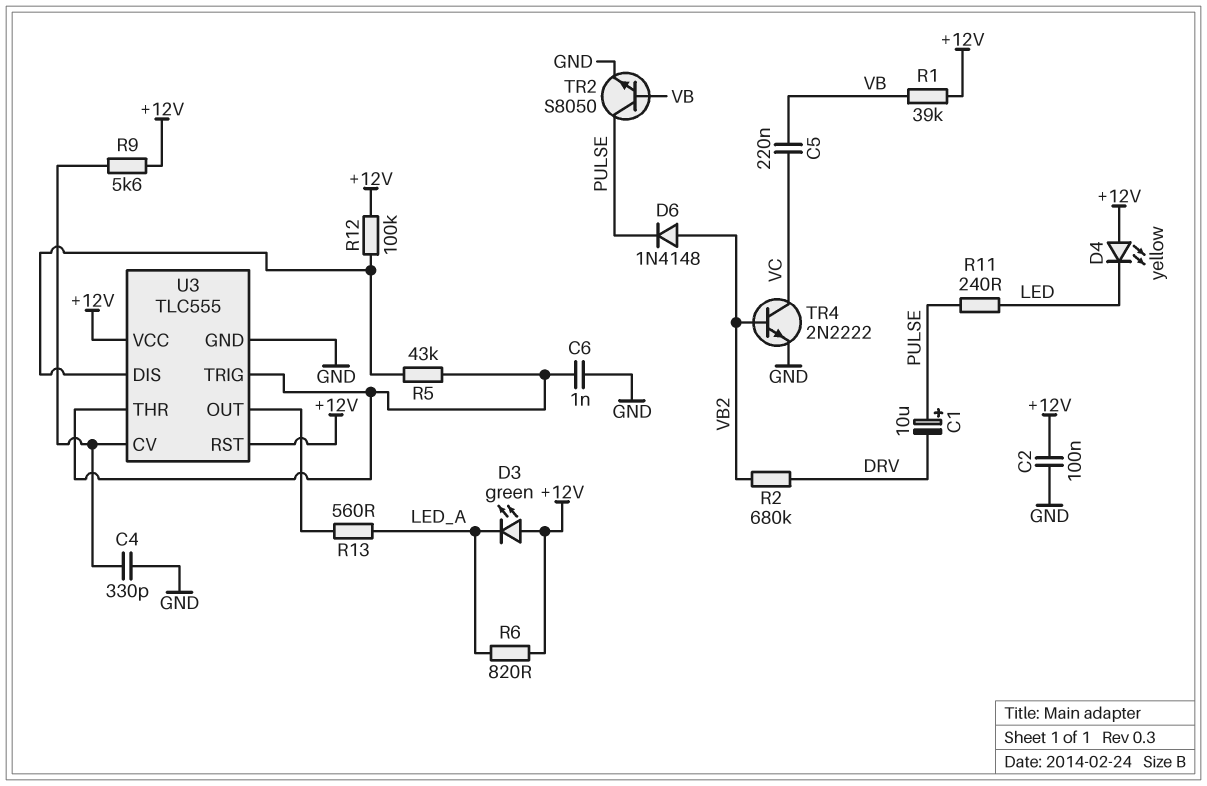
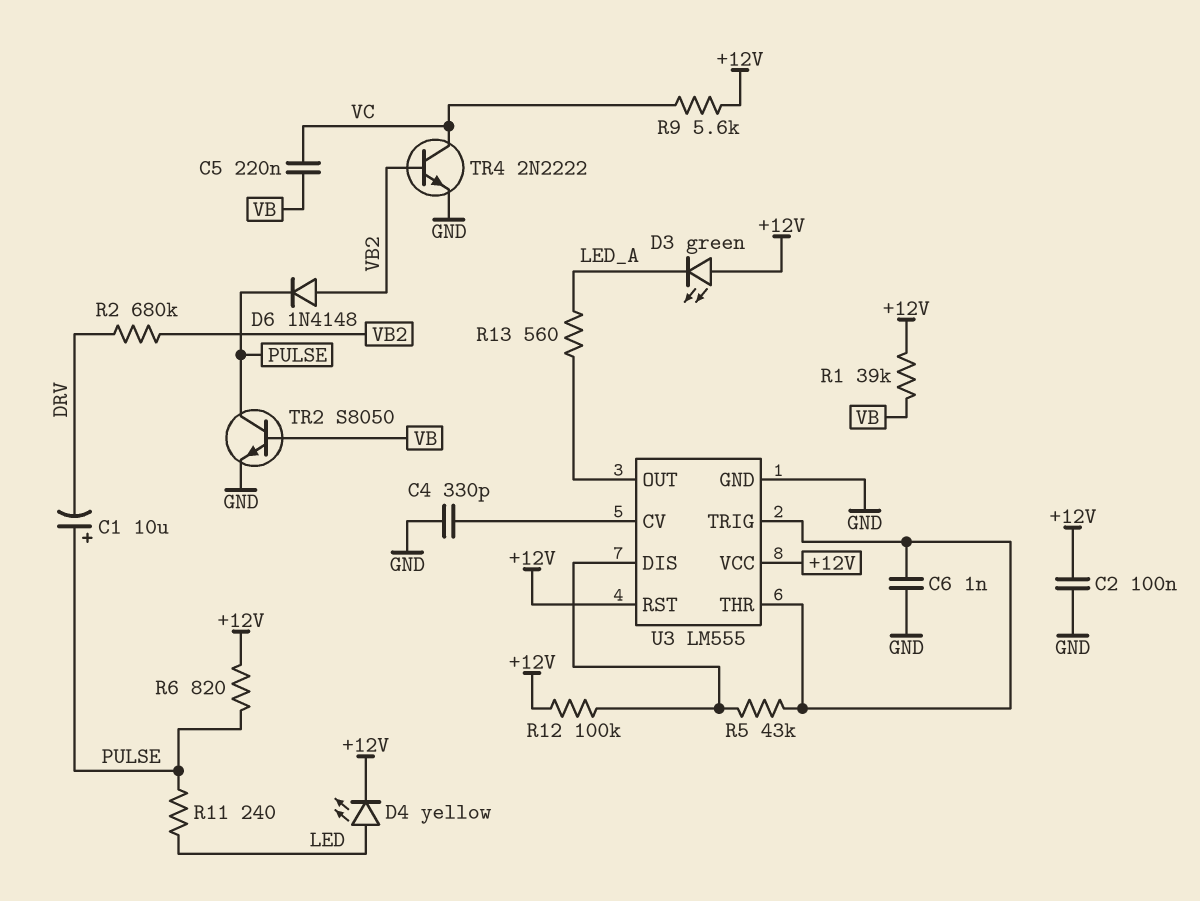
D4: LED yellow (A +12V, K LED) -> LED yellow (A LED, K +12V)
R6: 820 (+12V, LED_A) -> 820 (+12V, PULSE)
R9: 5.6k (+12V, U3/CV) -> 5.6k (+12V, VC)
U3: TLC555 -> LM555

